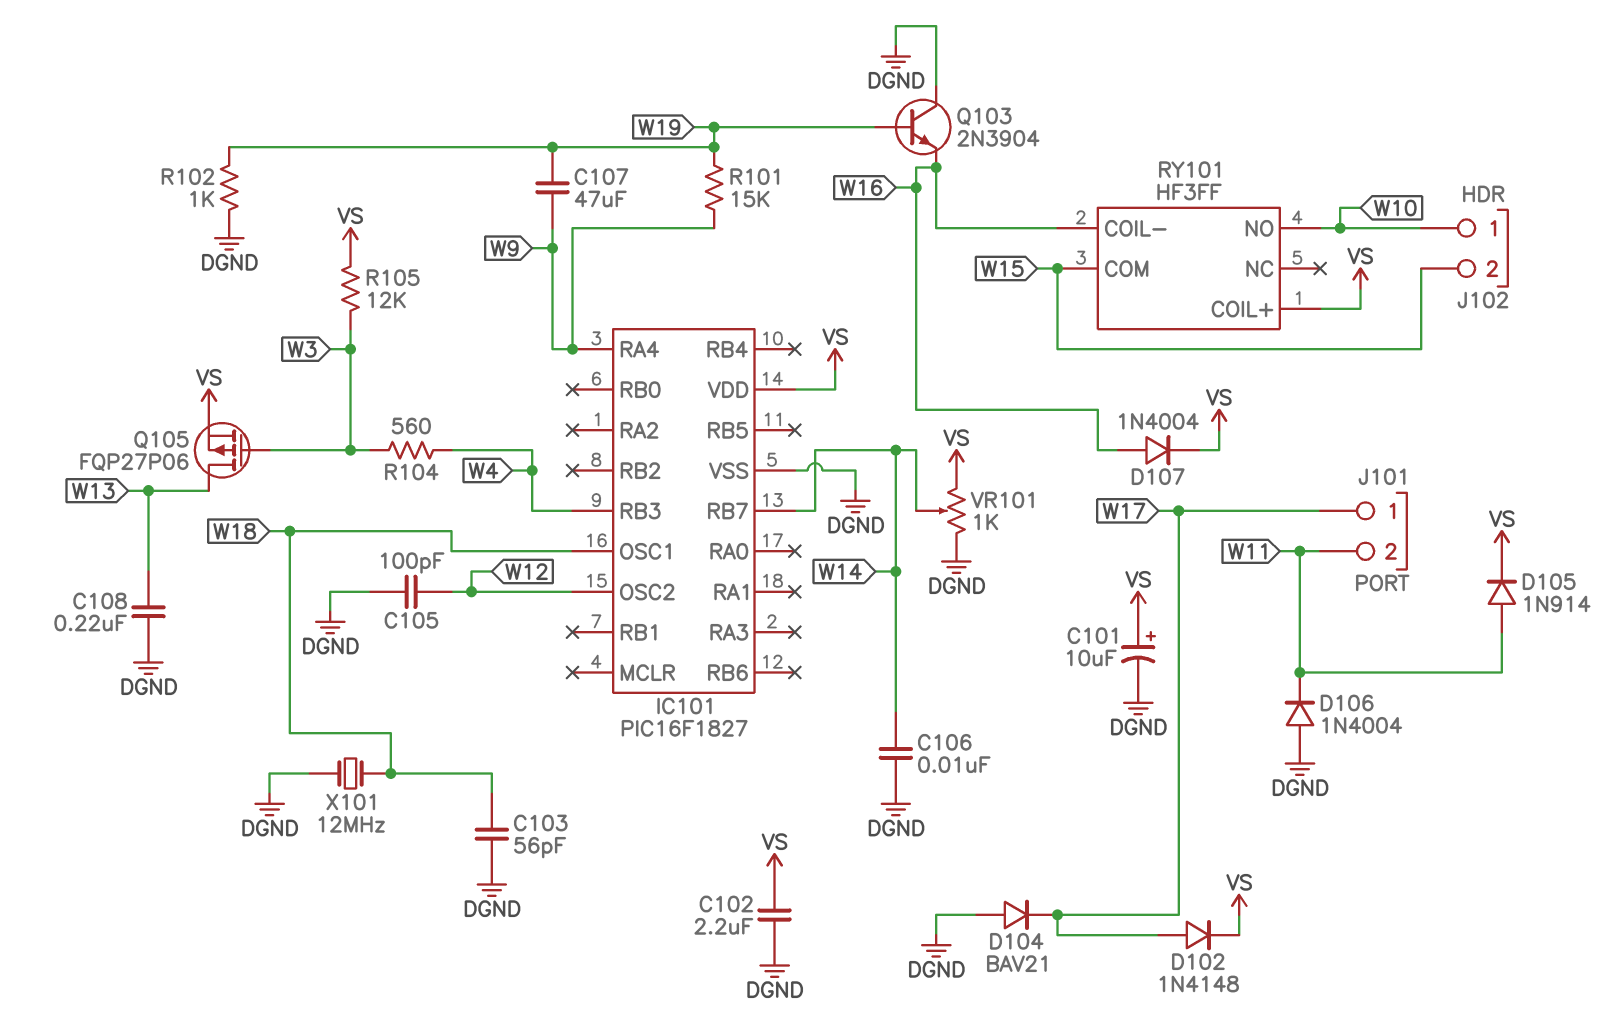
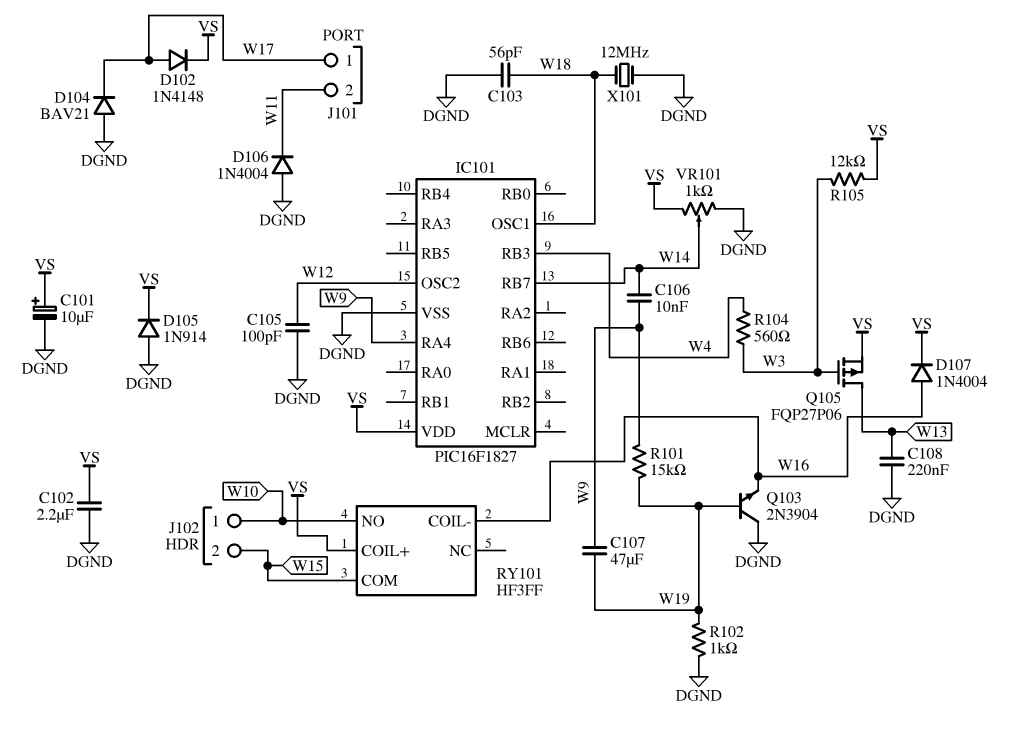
C106: 10nF (DGND, W14) -> 10nF (W9, W14)
D105: diode 1N914 (A W11, K VS) -> diode 1N914 (A DGND, K VS)

